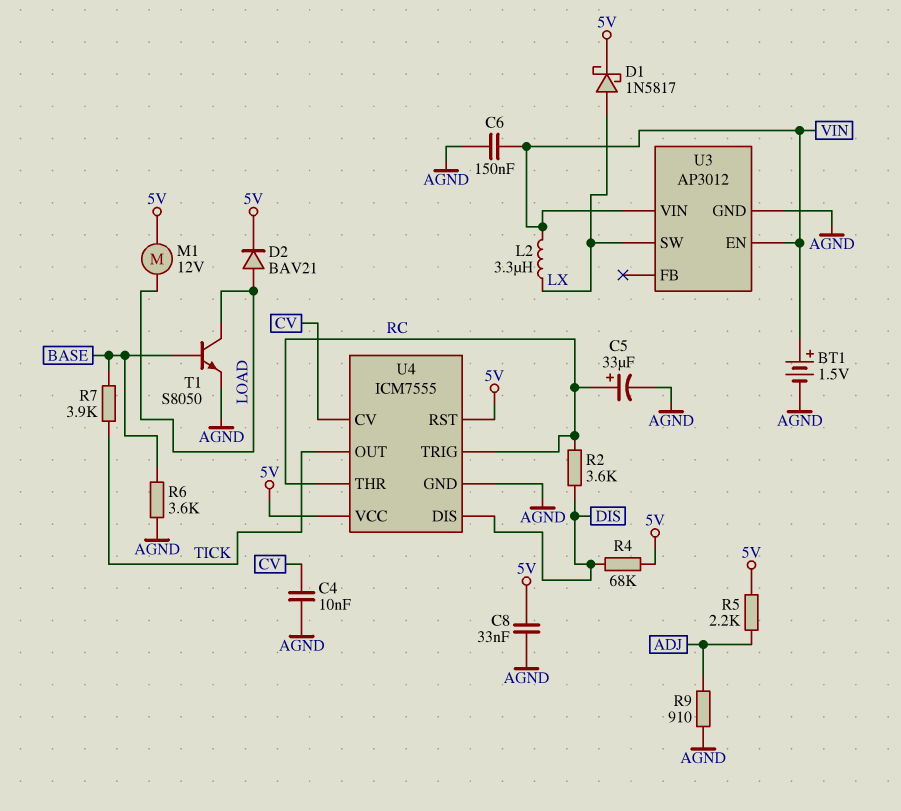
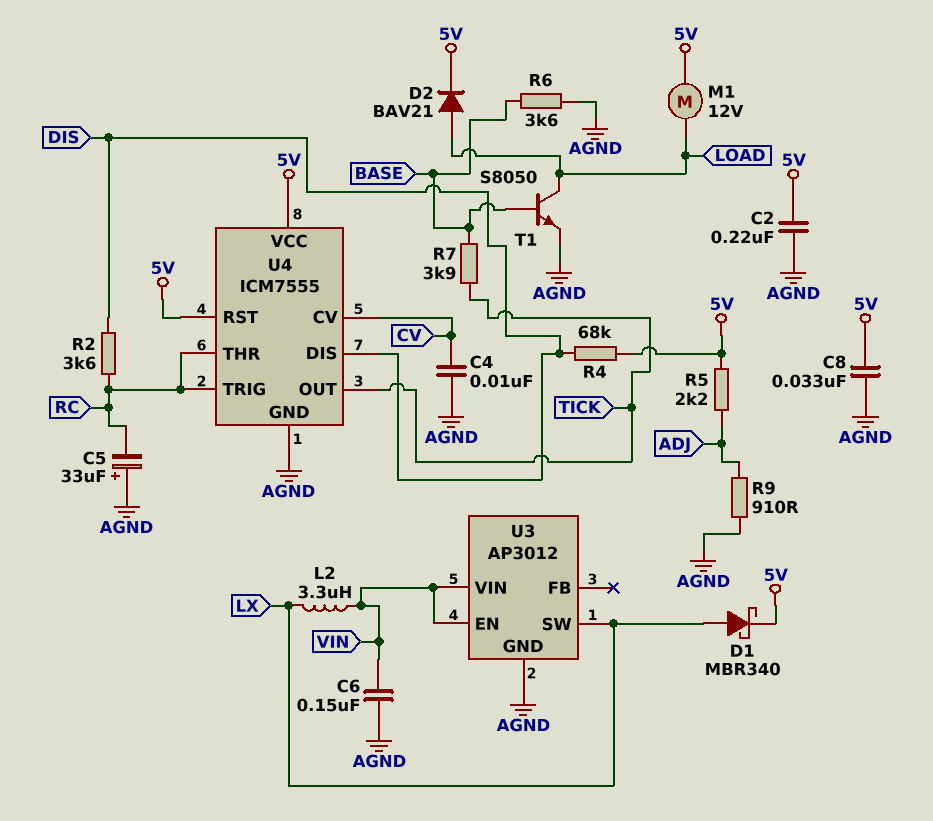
BT1: 1.5V (plus VIN, minus AGND) -> none
C2: none -> 220nF (5V, AGND)
C5: 33uF (plus RC, minus AGND) -> 33uF (plus AGND, minus RC)
D1: schottky 1N5817 (A LX, K 5V) -> schottky MBR340 (A LX, K 5V)

